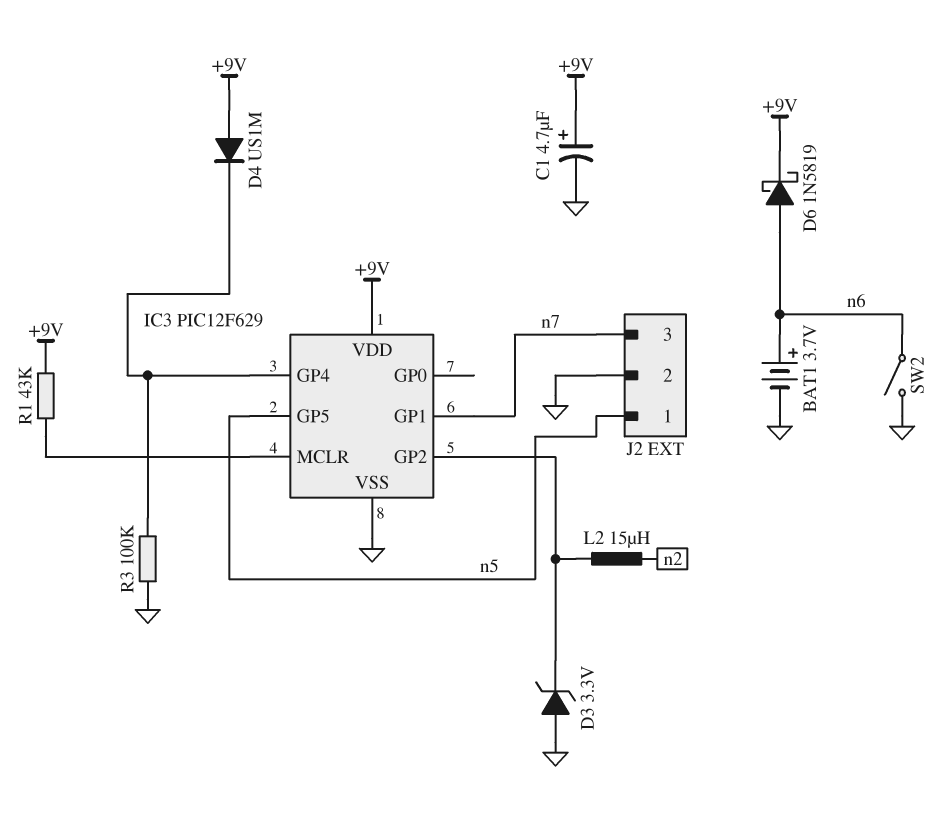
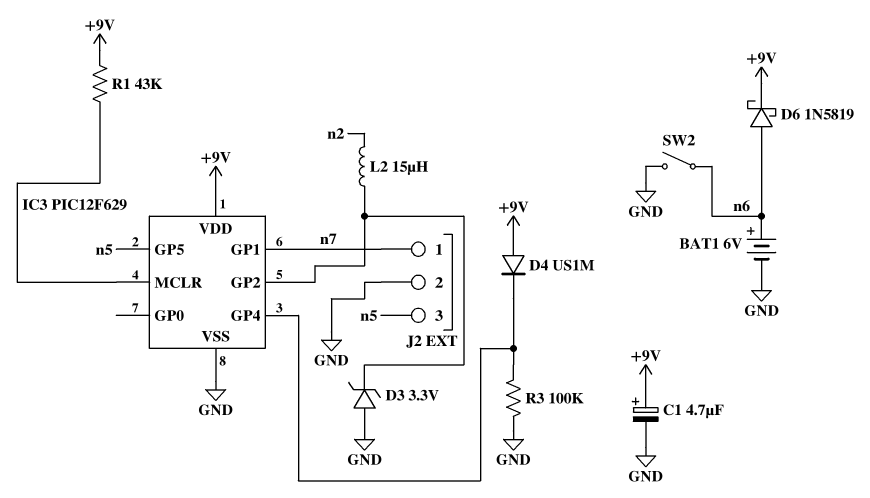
BAT1: 3.7V (plus n6, minus GND) -> 6V (plus n6, minus GND)
J2 pin 1: n5 -> n7
J2 pin 3: n7 -> n5

